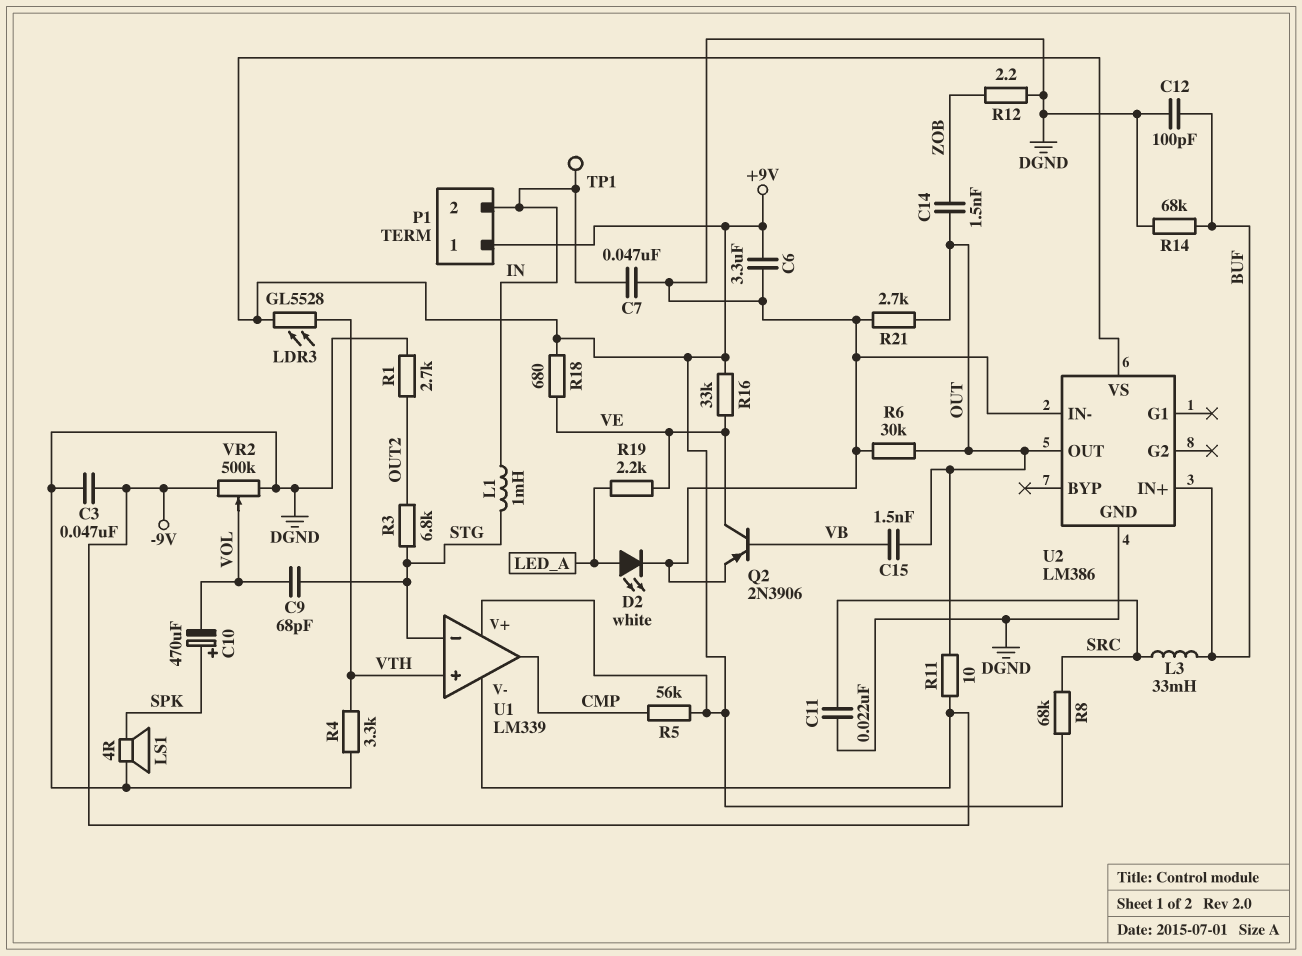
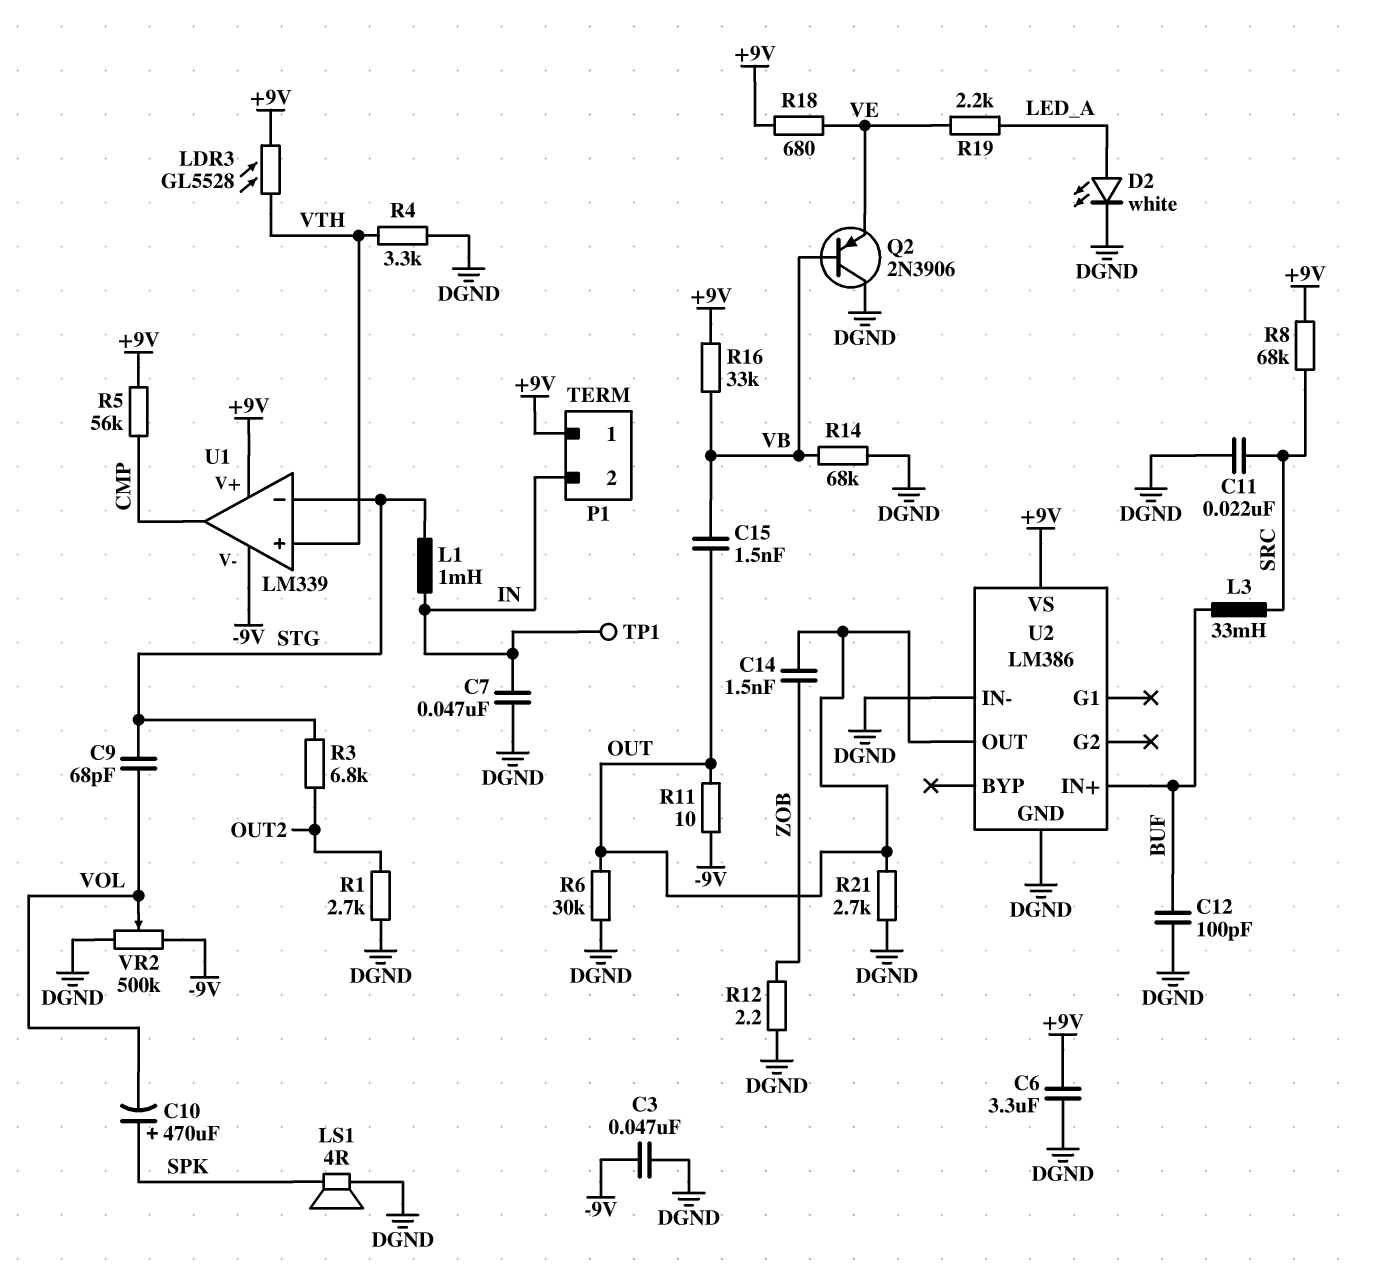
Q2: PNP 2N3906 (B VB, C VE, E DGND) -> PNP 2N3906 (B VB, C DGND, E VE)
R14: 68k (BUF, DGND) -> 68k (DGND, VB)
R16: 33k (+9V, VE) -> 33k (+9V, VB)

